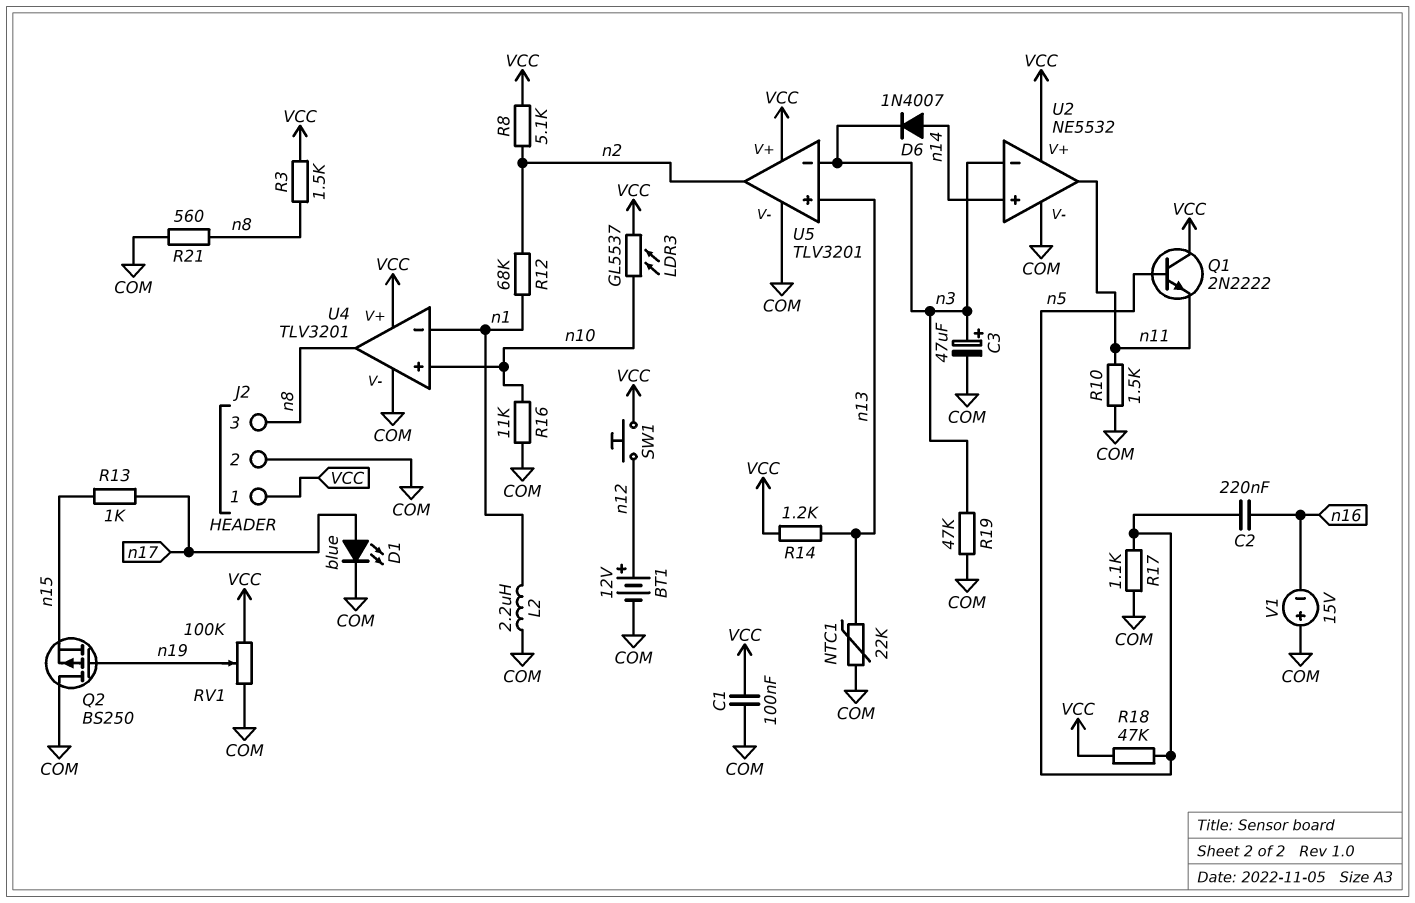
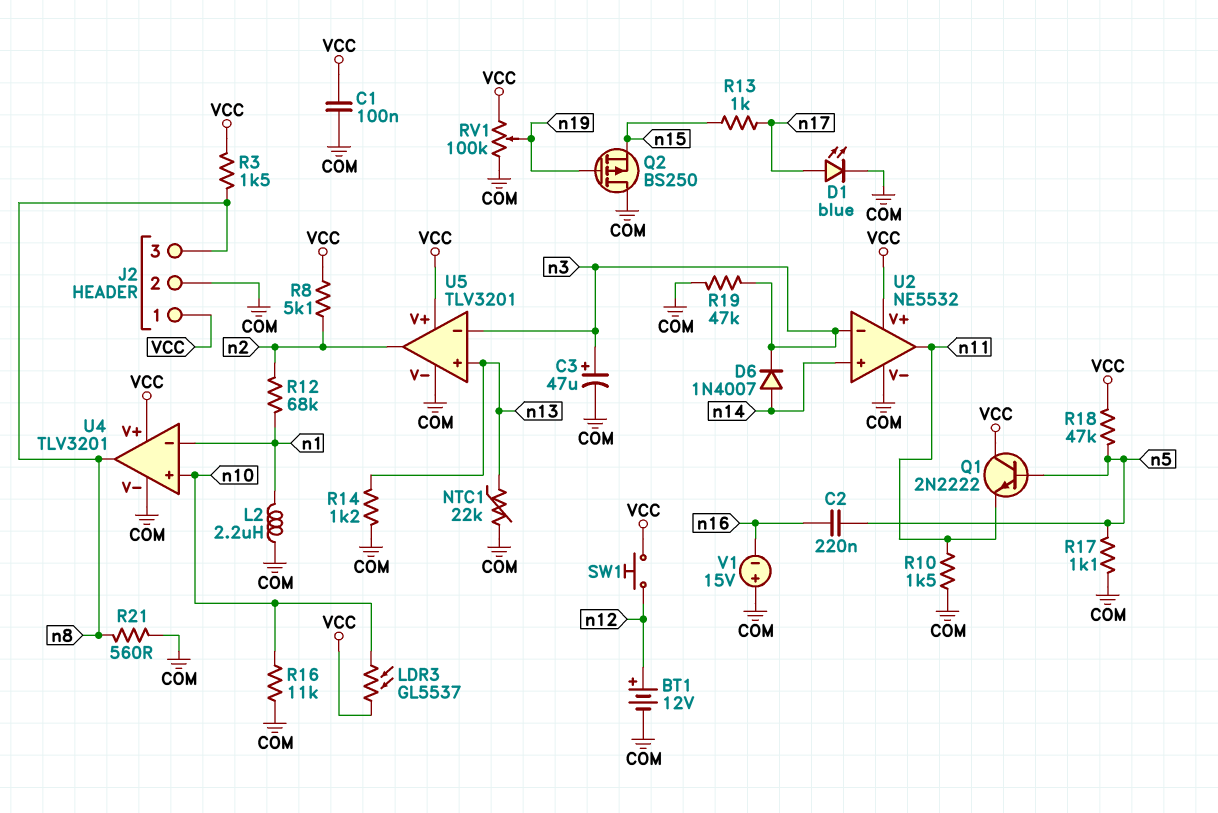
R14: 1.2k (VCC, n13) -> 1.2k (COM, n13)

